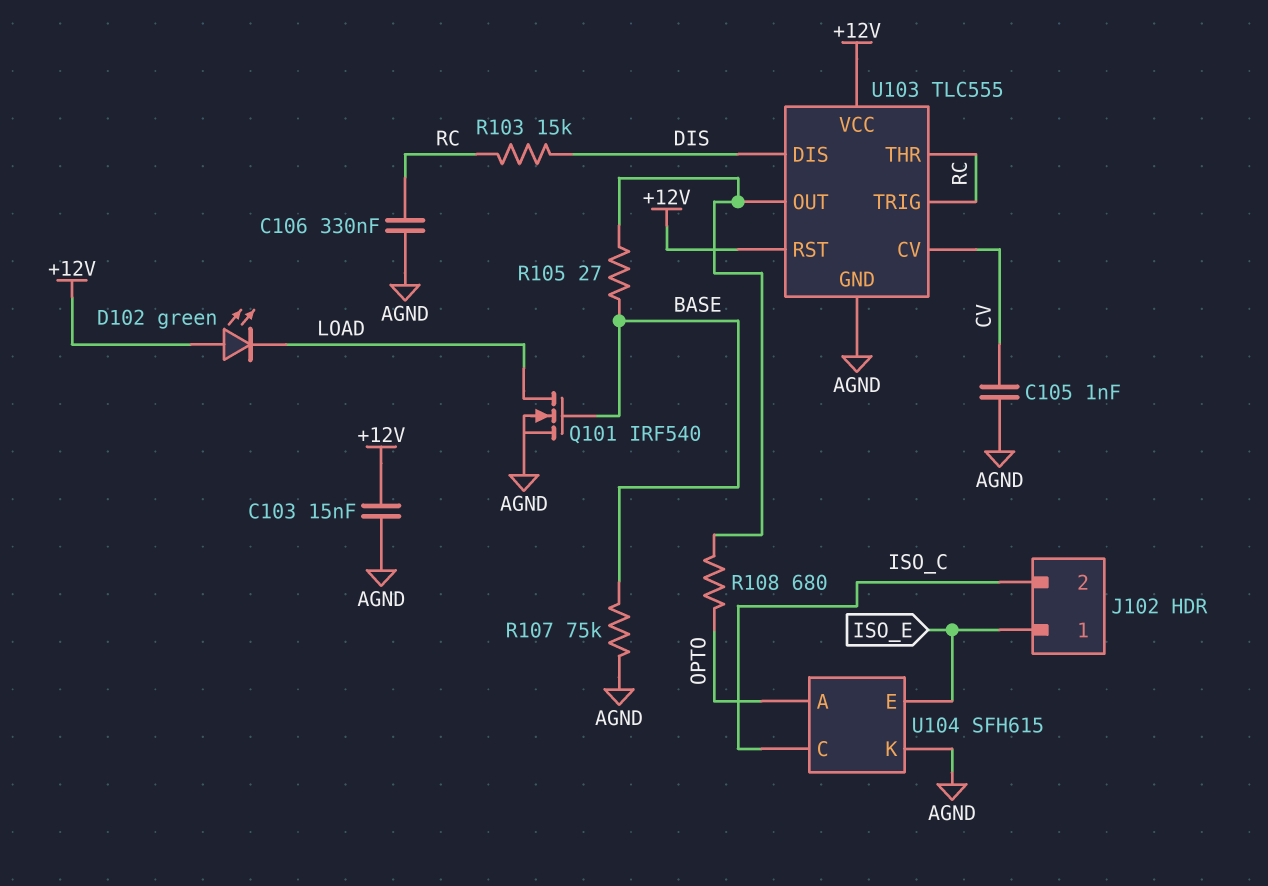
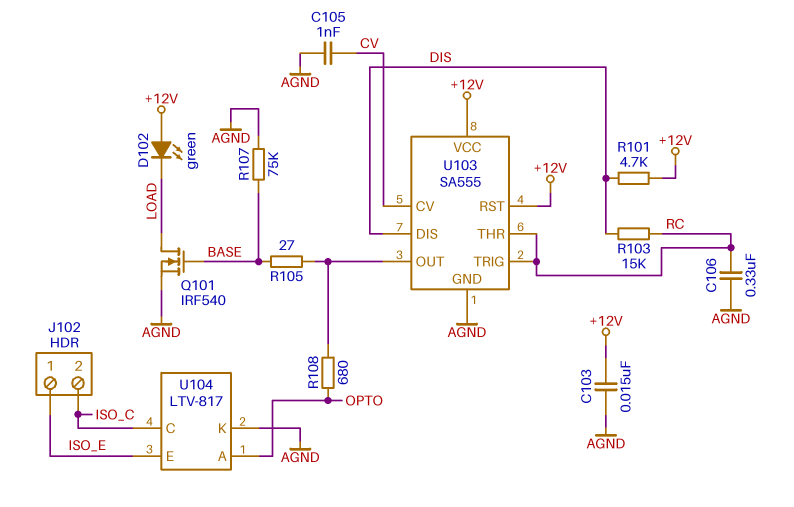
R101: none -> 4.7k (+12V, DIS)
U103: TLC555 -> SA555
U104: SFH615 -> LTV-817

